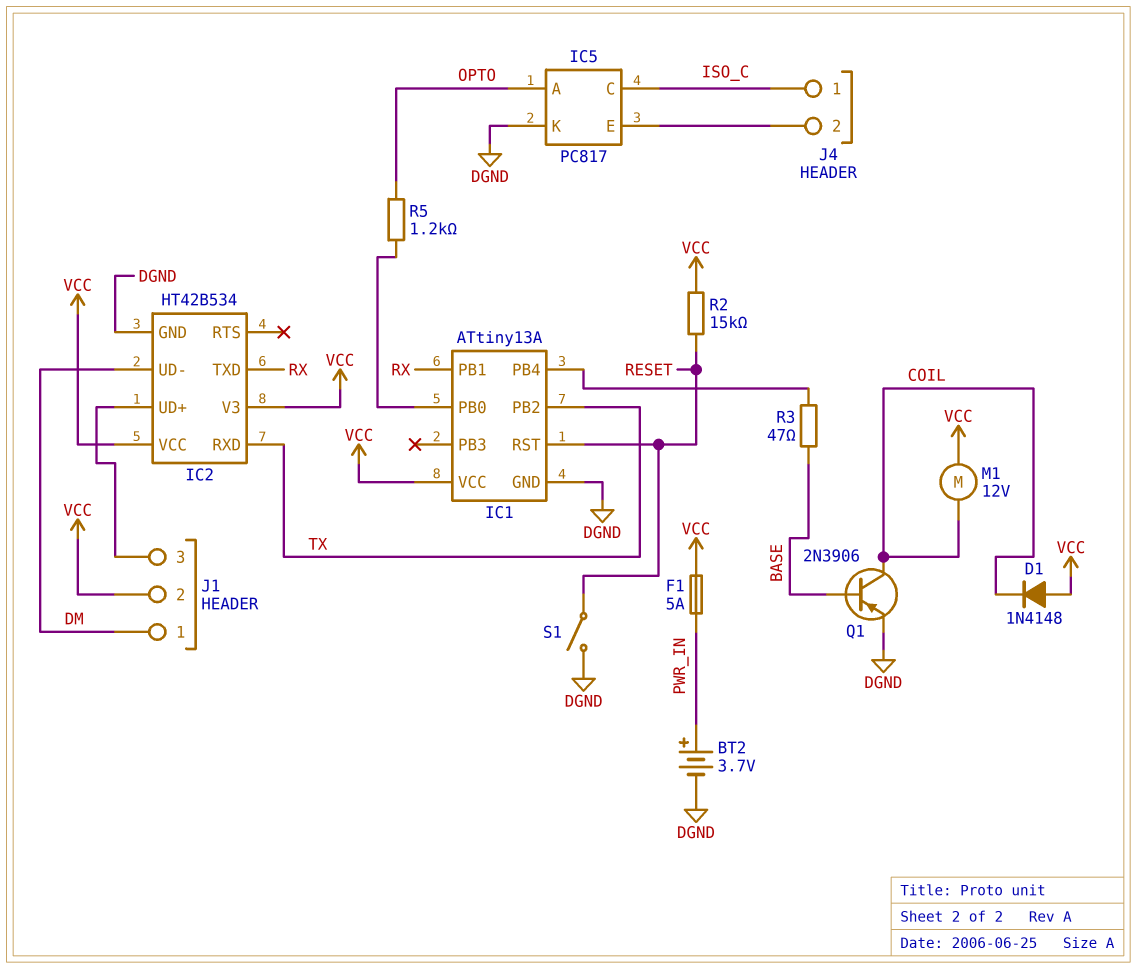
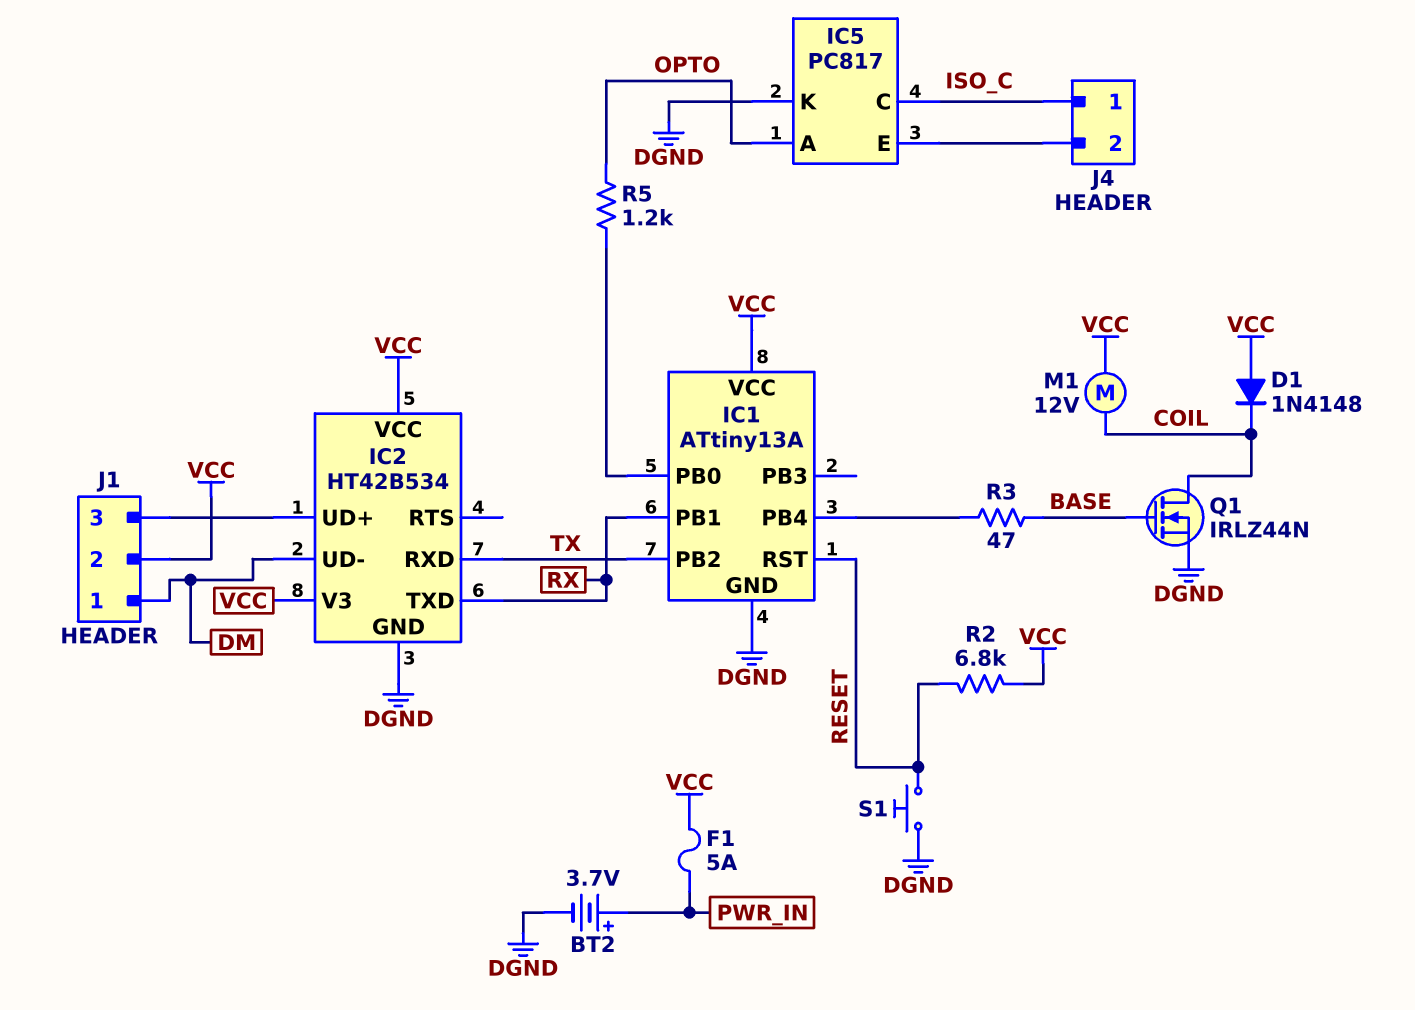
Q1: PNP 2N3906 (B BASE, C COIL, E DGND) -> NMOS IRLZ44N (G BASE, D COIL, S DGND)
R2: 15k (RESET, VCC) -> 6.8k (RESET, VCC)
S1: switch (DGND, RESET) -> button (DGND, RESET)

